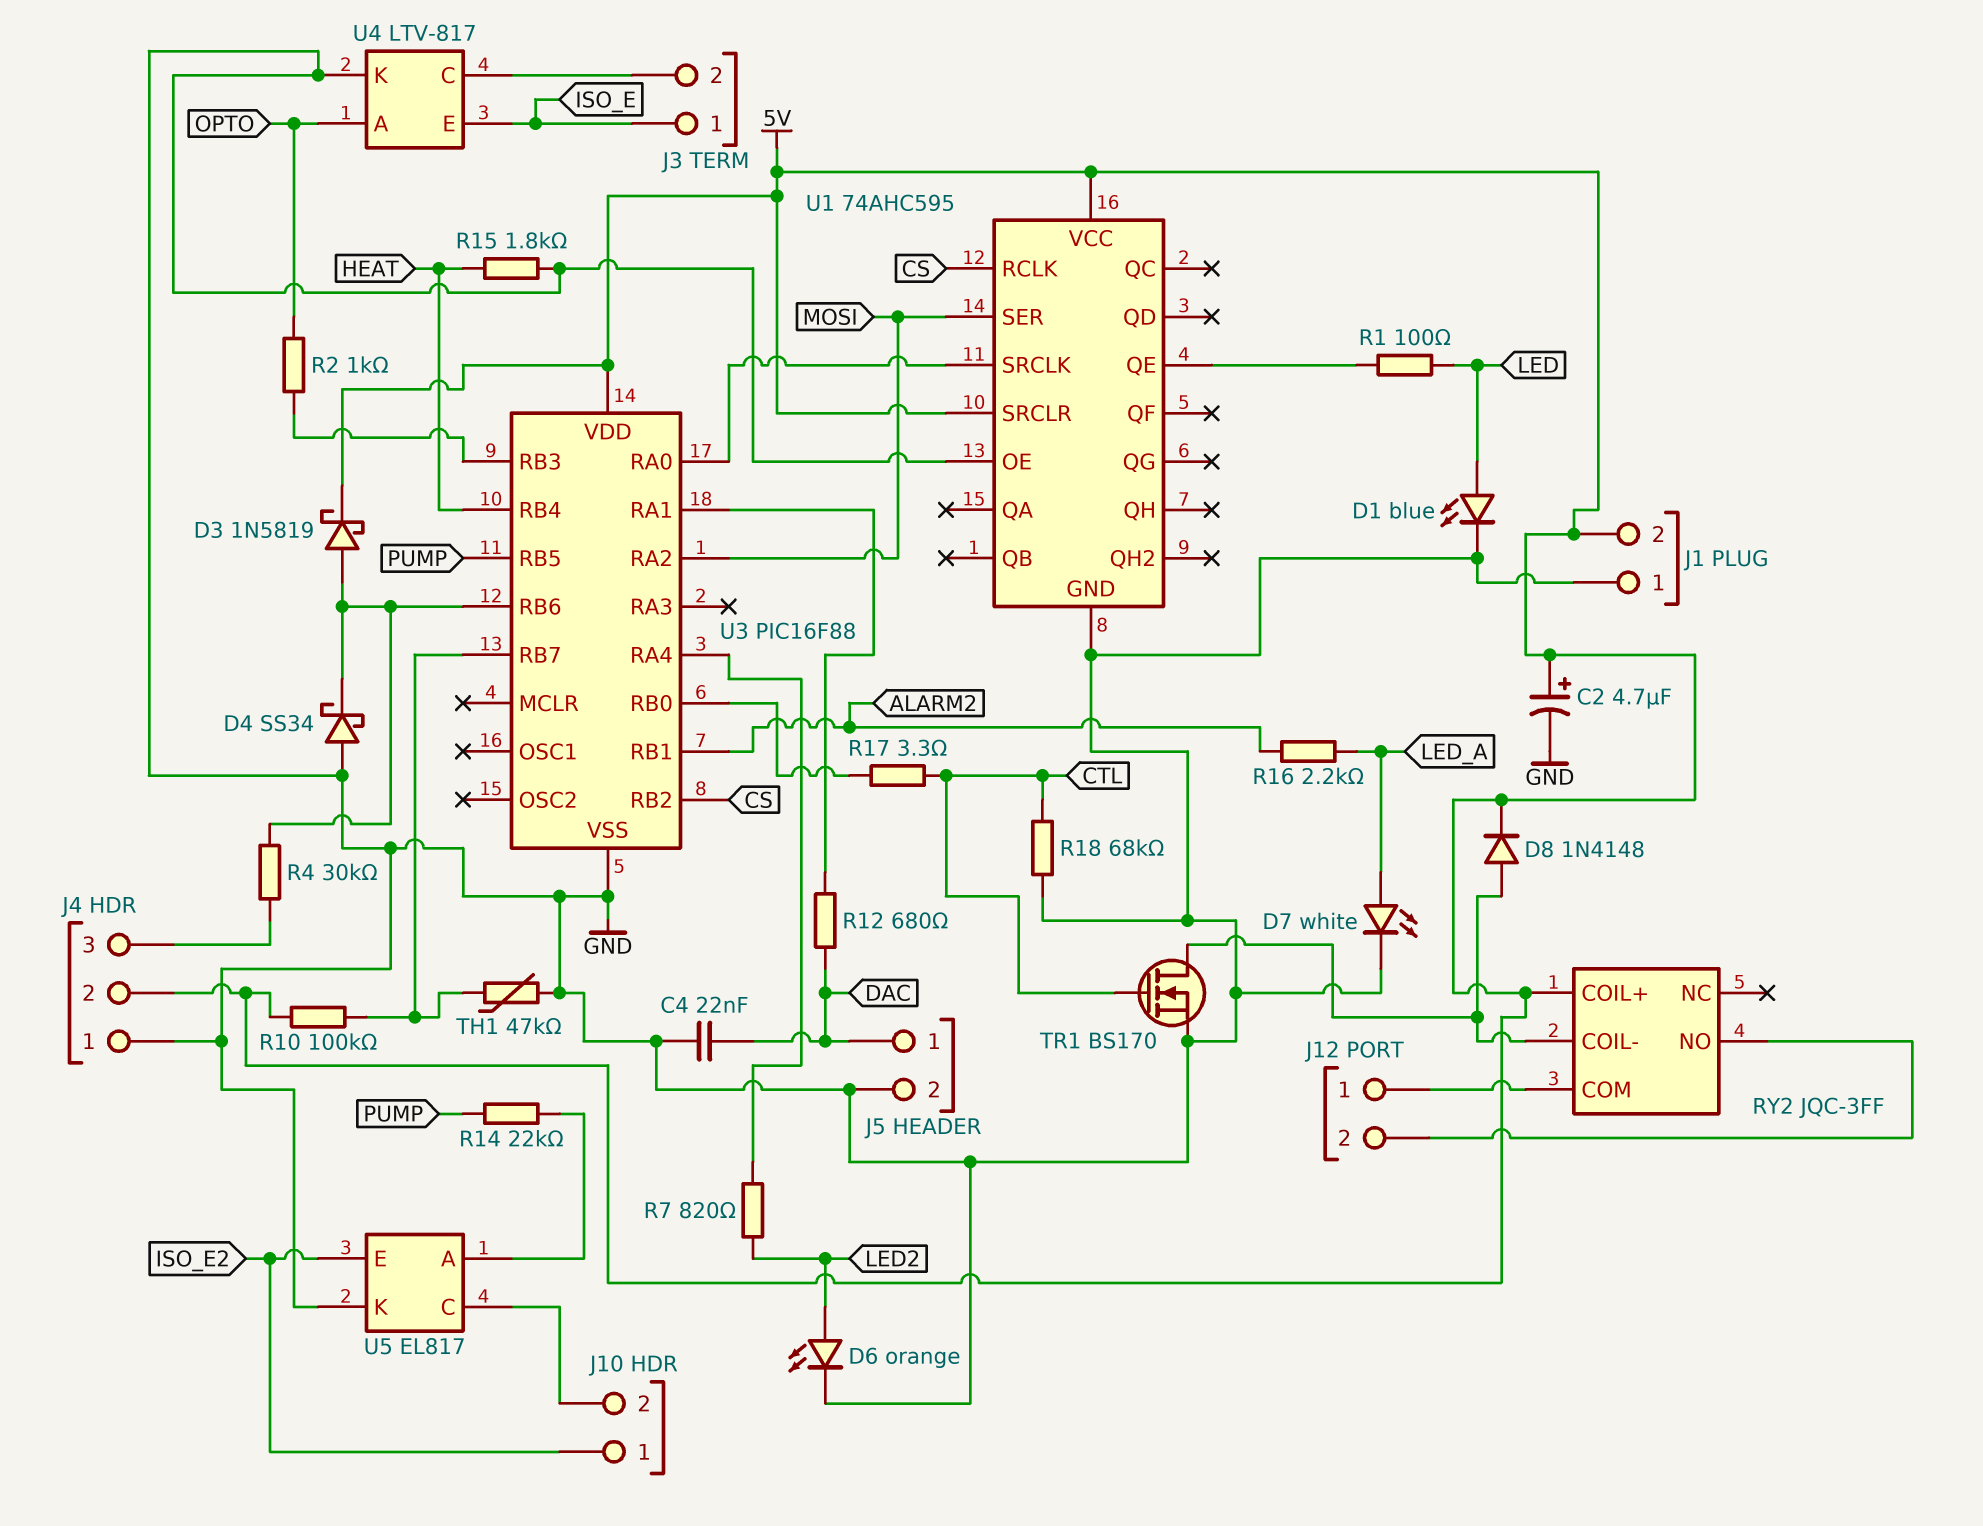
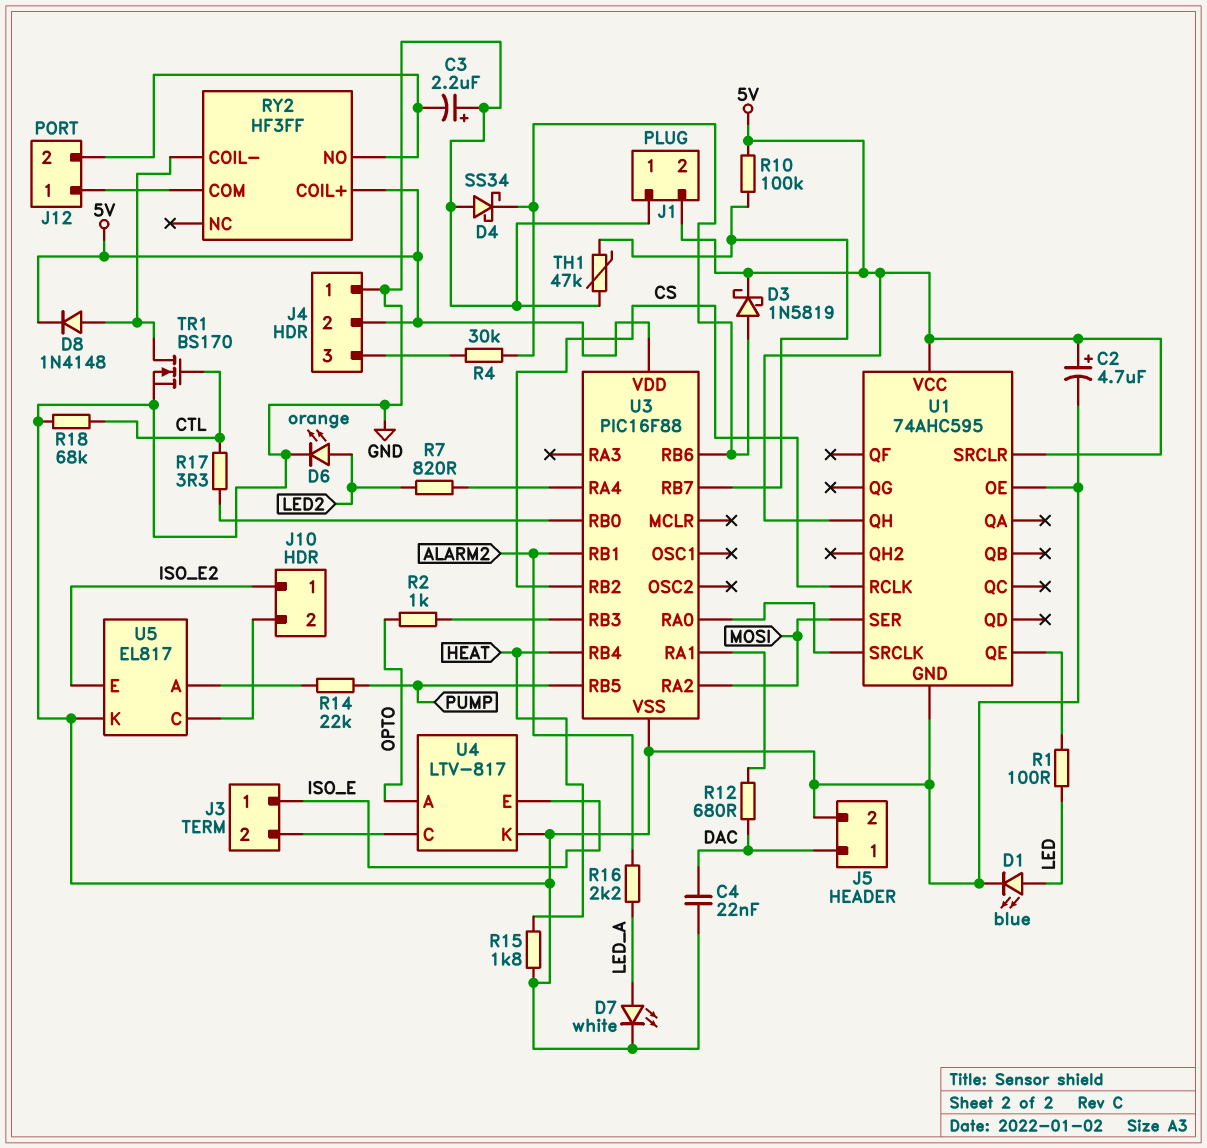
C3: none -> 2.2uF (plus GND, minus J12/2)
RY2: JQC-3FF -> HF3FF
U1 pin QH: none -> 5V

